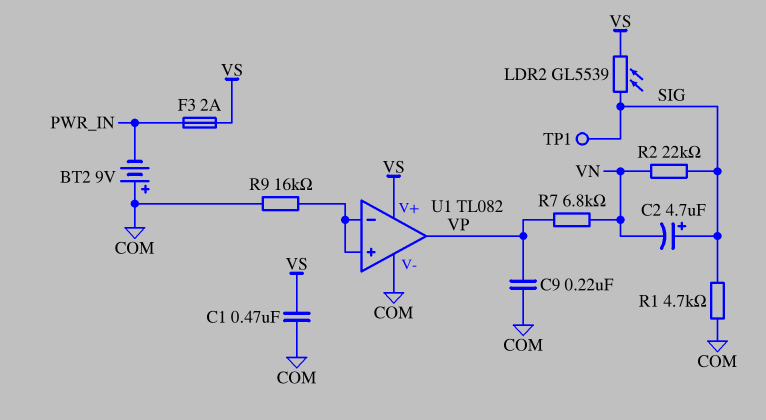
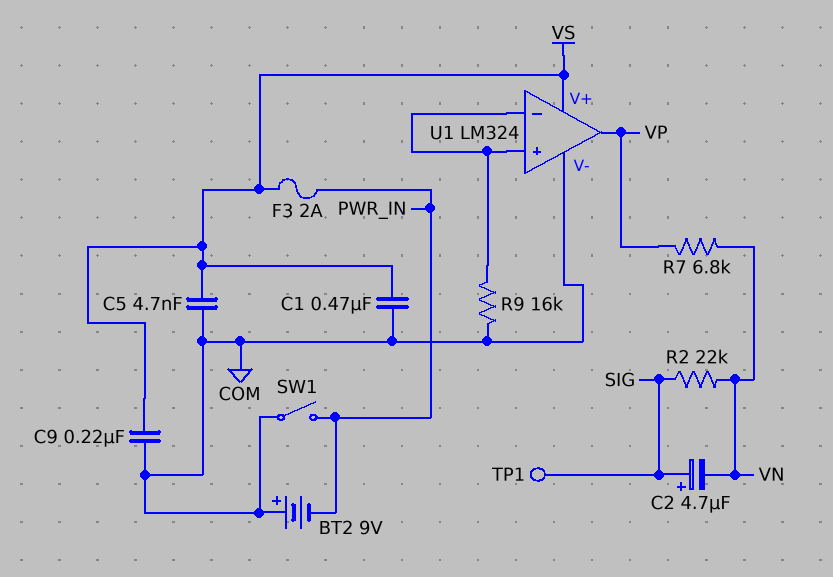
C5: none -> 4.7nF (COM, VS)
C9: 220nF (COM, VP) -> 220nF (COM, VS)
LDR2: GL5539 (SIG, VS) -> none
R1: 4.7k (COM, SIG) -> none
SW1: none -> switch (COM, PWR_IN)
U1: TL082 -> LM324

